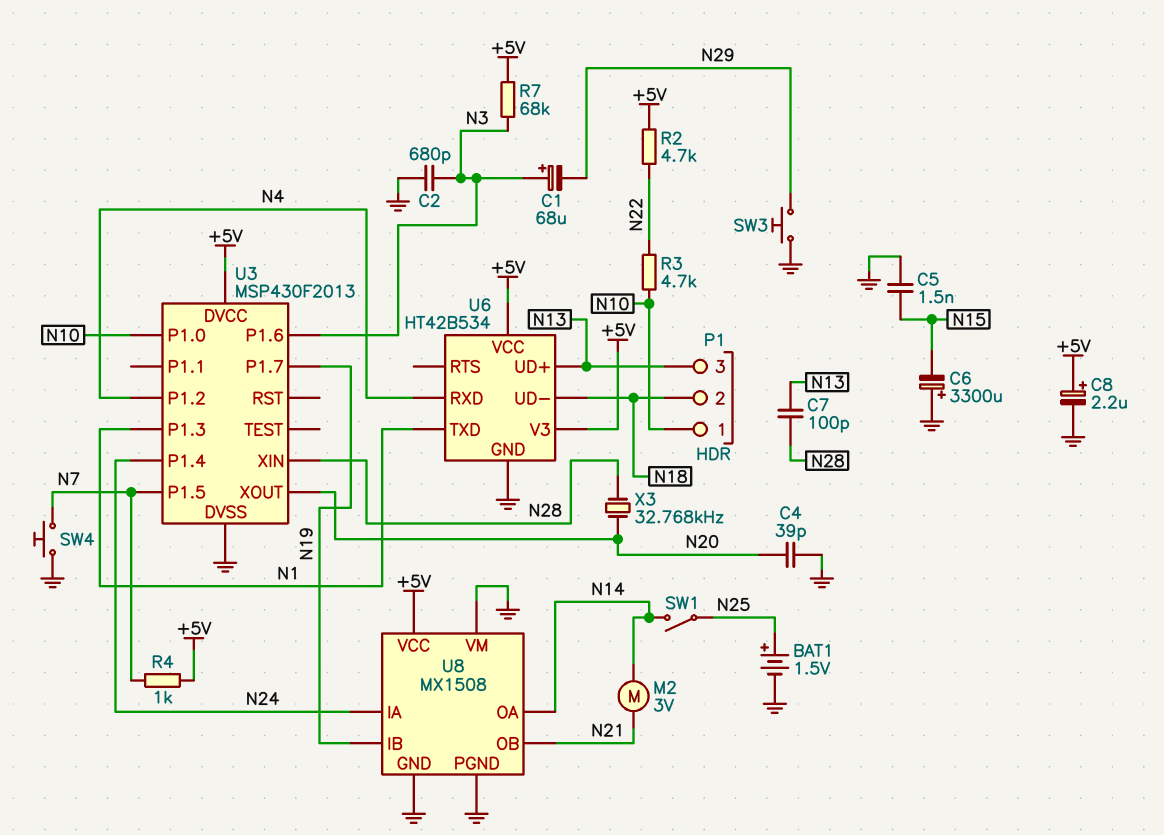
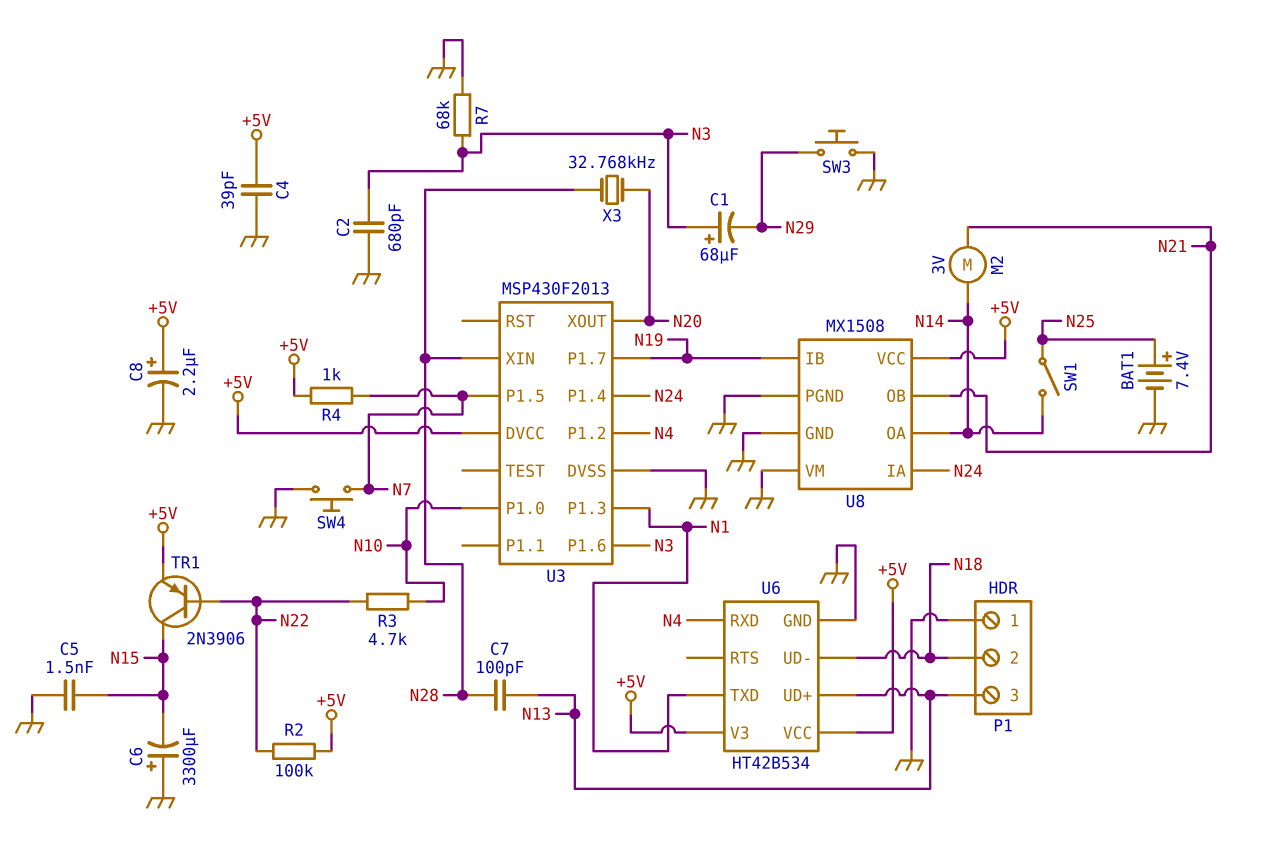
BAT1: 1.5V (plus N25, minus GND) -> 7.4V (plus N25, minus GND)
C4: 39pF (GND, N20) -> 39pF (+5V, GND)
P1 pin 1: N10 -> GND
R2: 4.7k (+5V, N22) -> 100k (+5V, N22)
R7: 68k (+5V, N3) -> 68k (GND, N3)
TR1: none -> PNP 2N3906 (B N22, C N15, E +5V)

